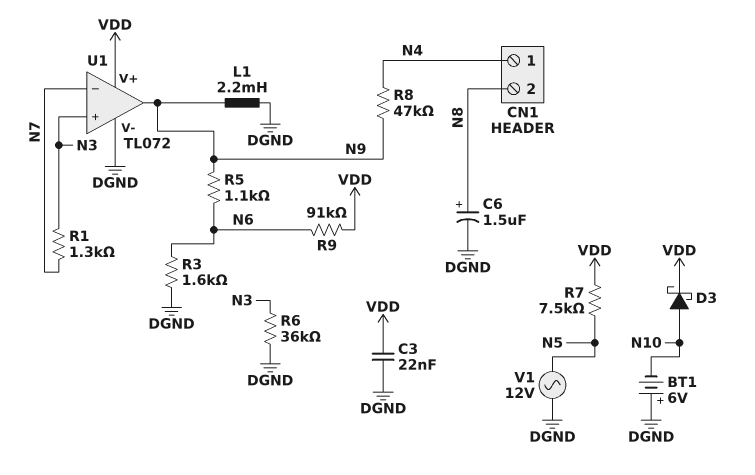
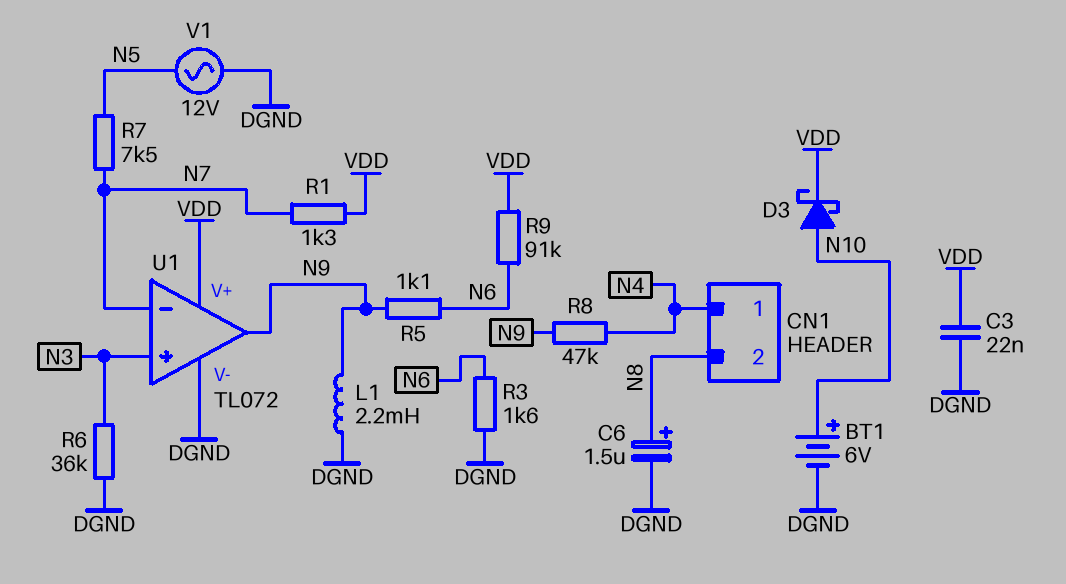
BT1: 6V (plus DGND, minus N10) -> 6V (plus N10, minus DGND)
R1: 1.3k (N3, N7) -> 1.3k (N7, VDD)
R7: 7.5k (N5, VDD) -> 7.5k (N5, N7)

